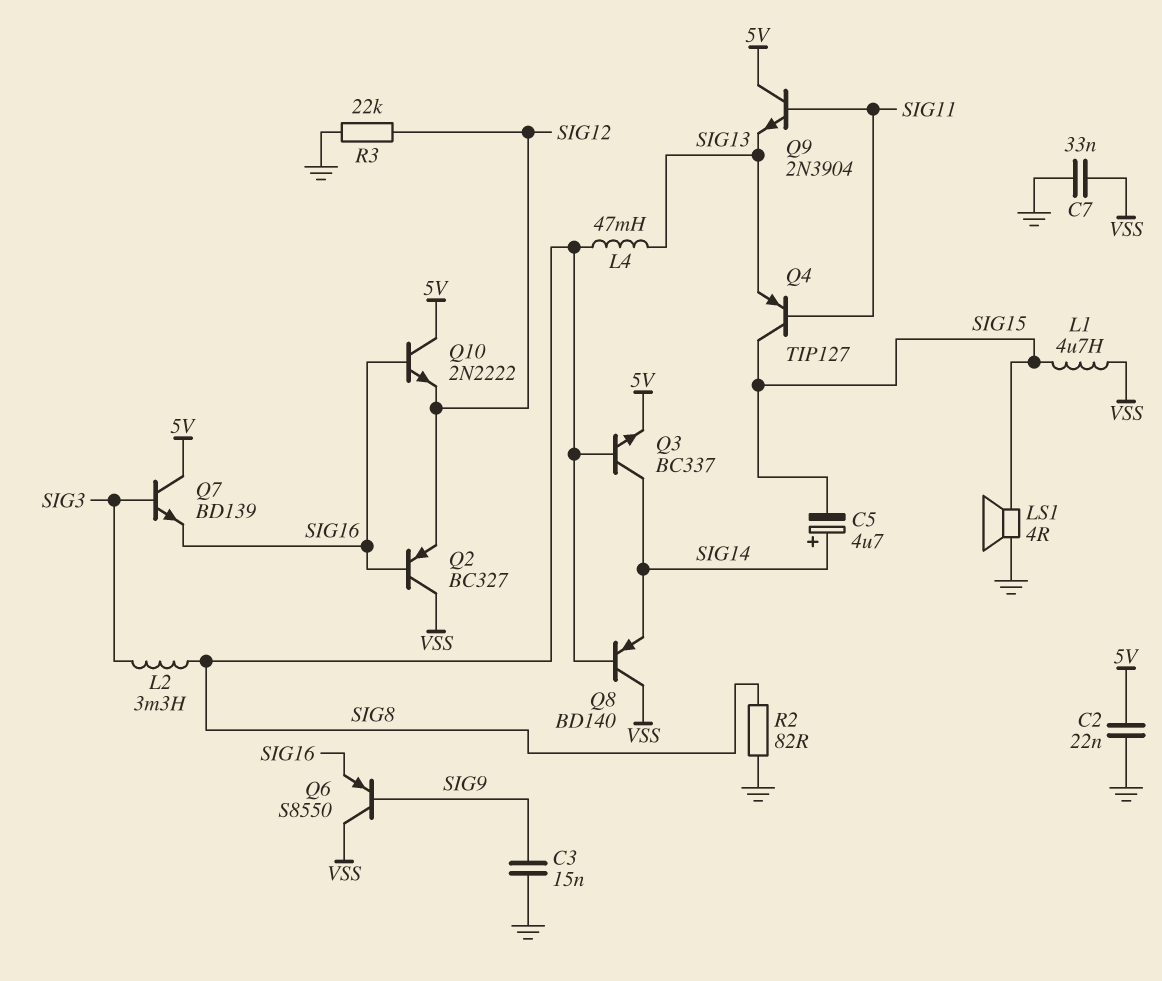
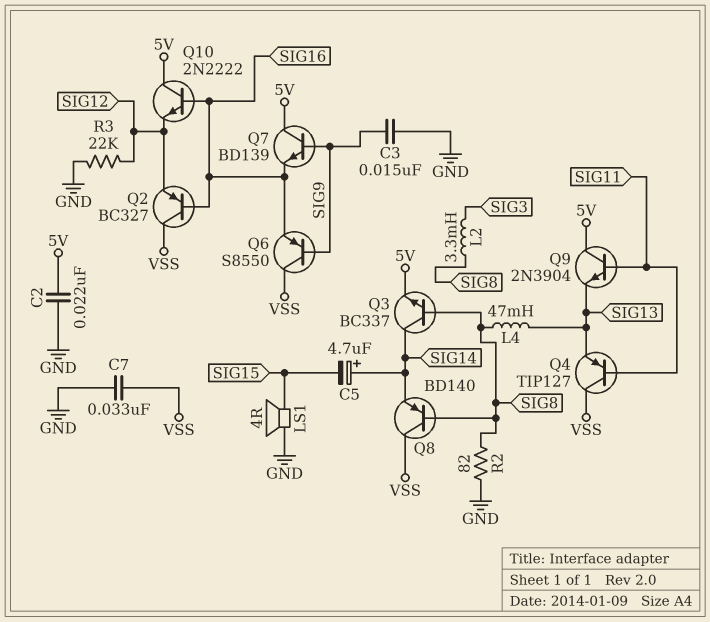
L1: 4.7uH (SIG15, VSS) -> none
Q4: PNP TIP127 (B SIG11, C SIG15, E SIG13) -> PNP TIP127 (B SIG11, C VSS, E SIG13)
Q7: NPN BD139 (B SIG3, C 5V, E SIG16) -> NPN BD139 (B SIG9, C 5V, E SIG16)

